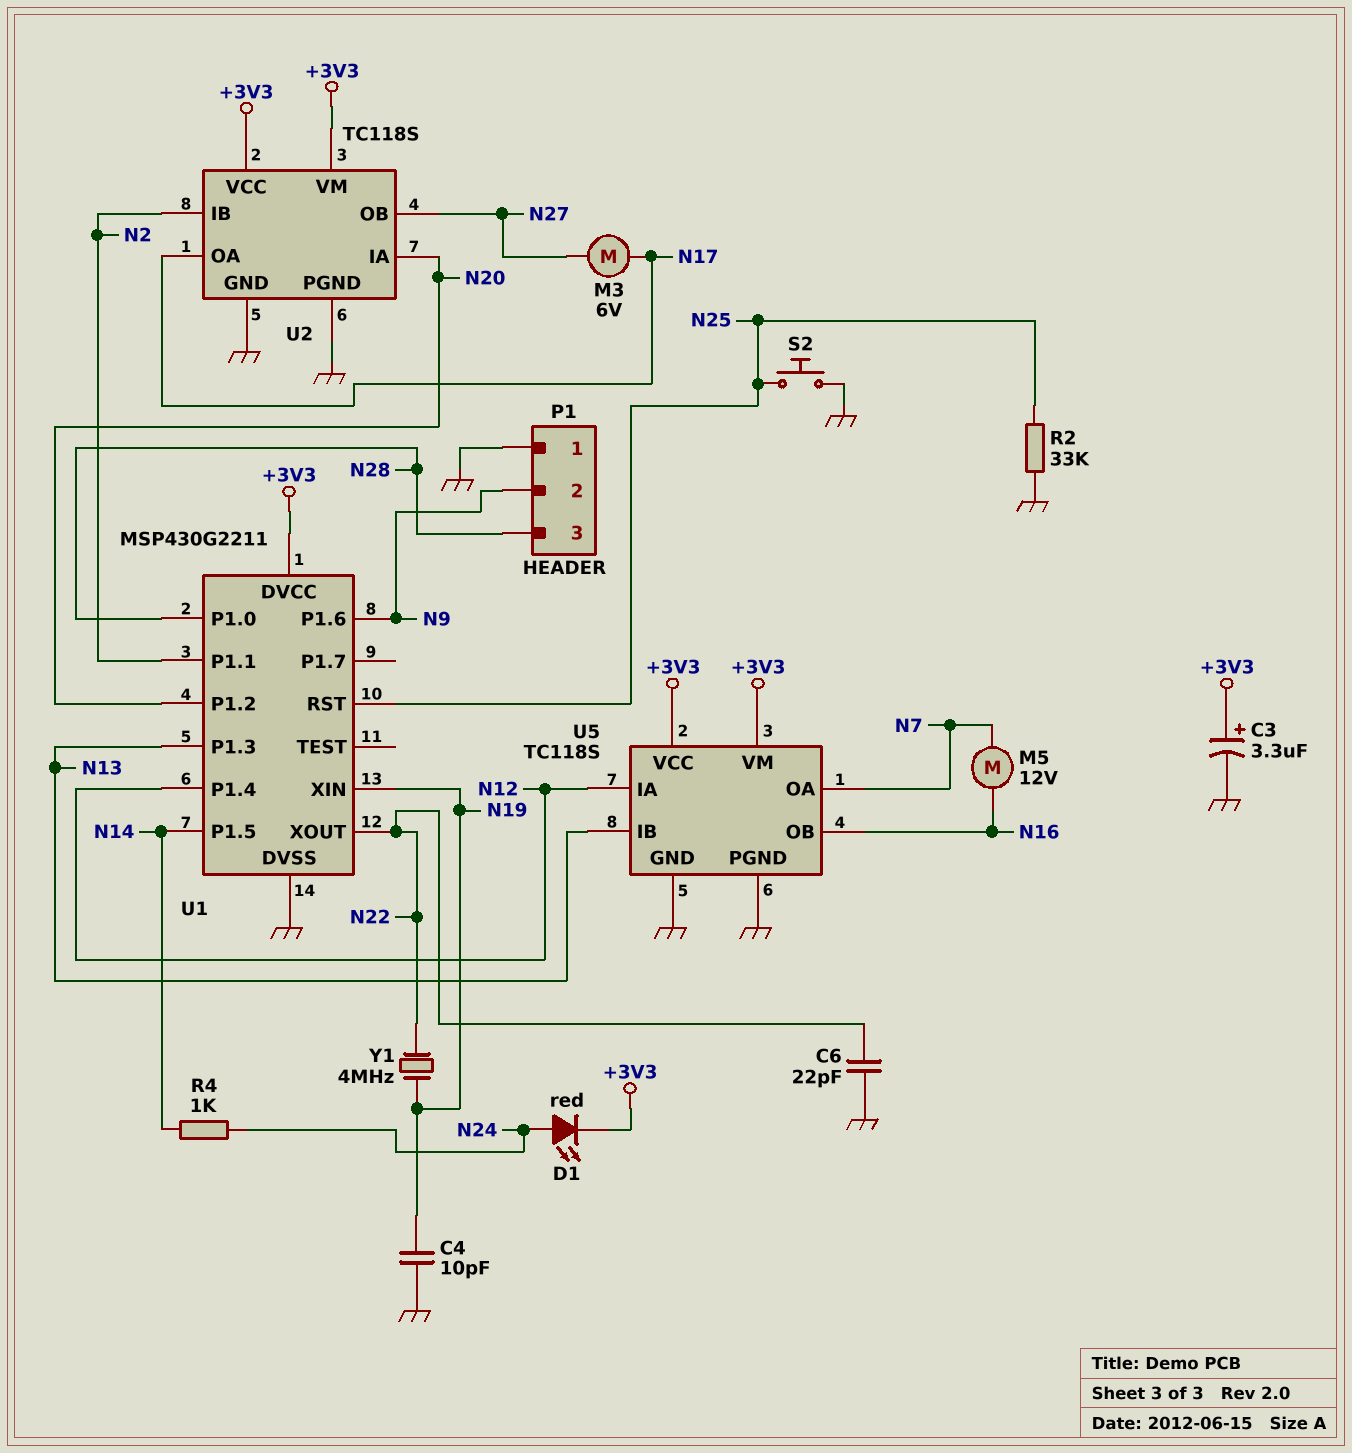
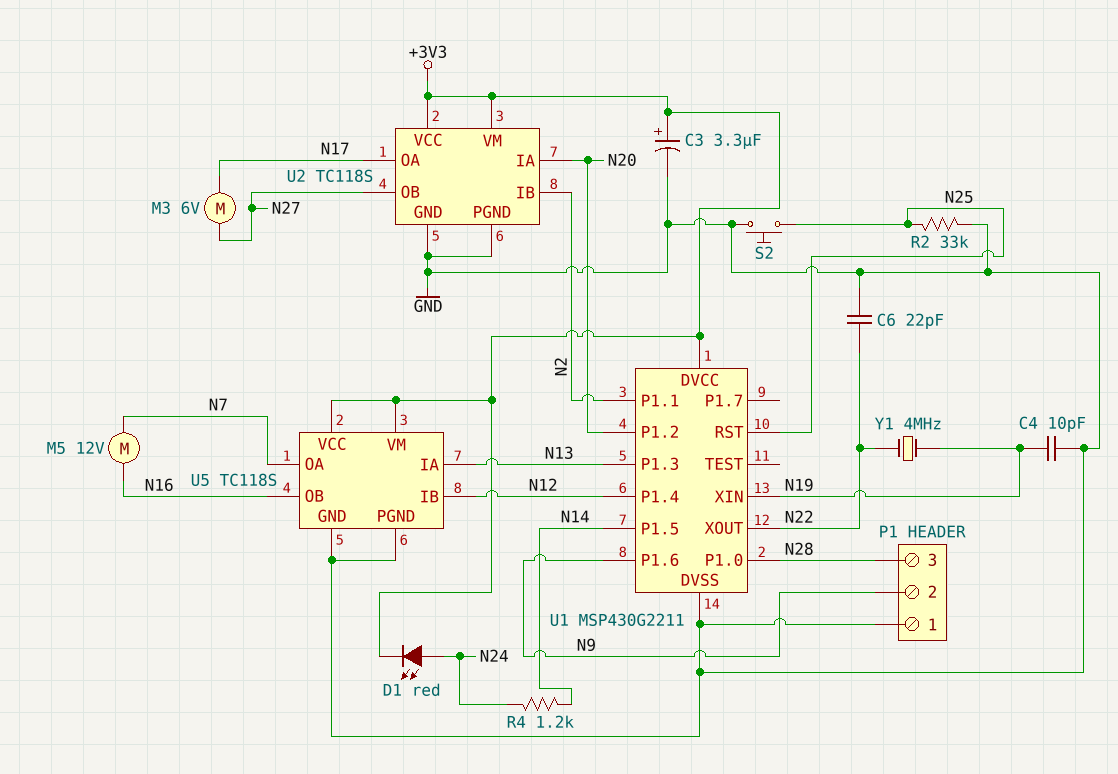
R4: 1k (N14, N24) -> 1.2k (N14, N24)
U5 pin IA: N12 -> N13
U5 pin IB: N13 -> N12

